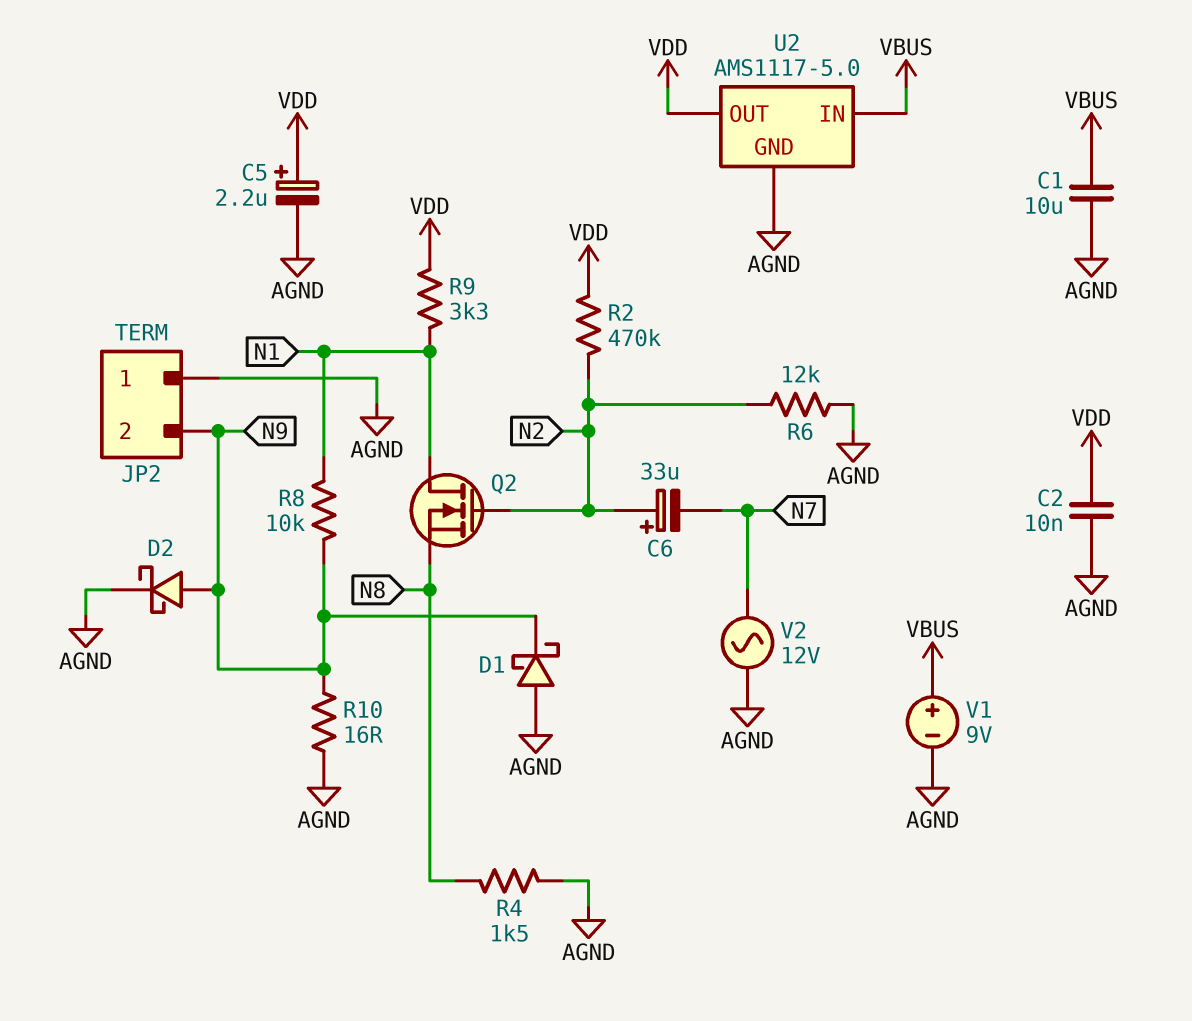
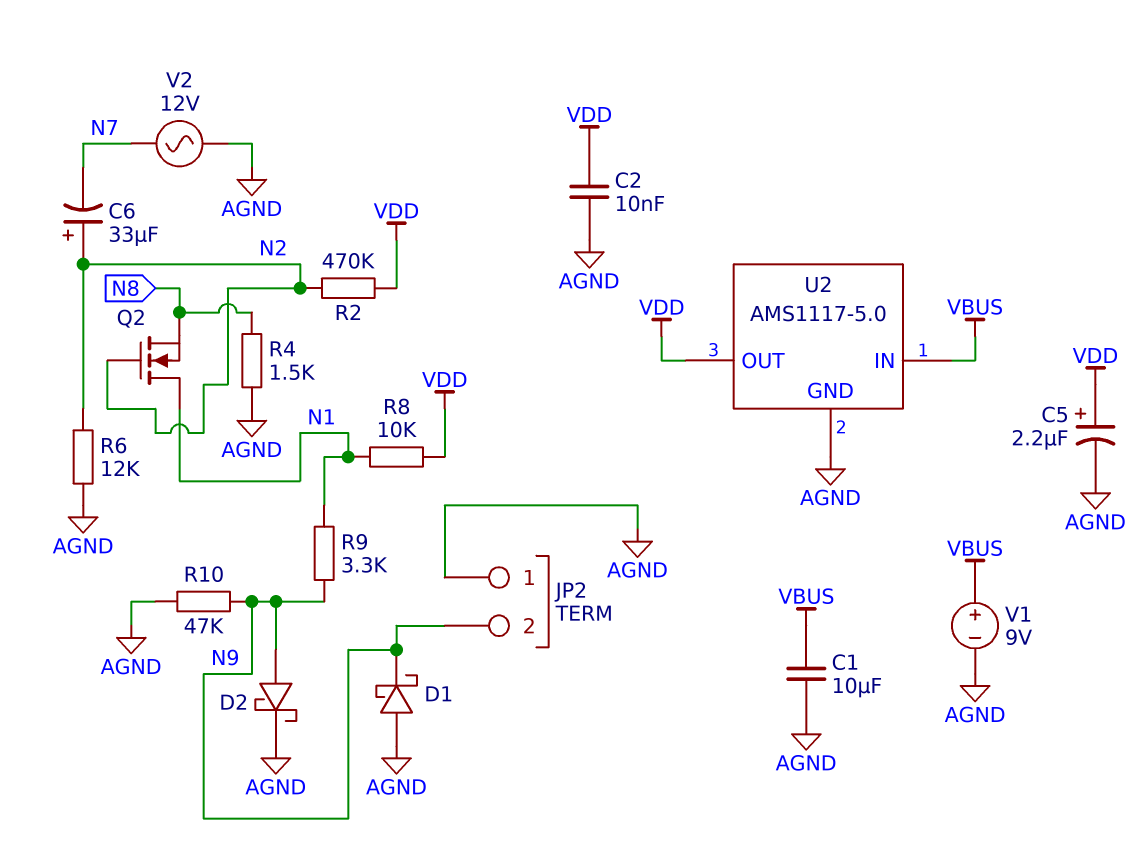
R8: 10k (N1, N9) -> 10k (N1, VDD)
R9: 3.3k (N1, VDD) -> 3.3k (N1, N9)
R10: 16 (AGND, N9) -> 47k (AGND, N9)

